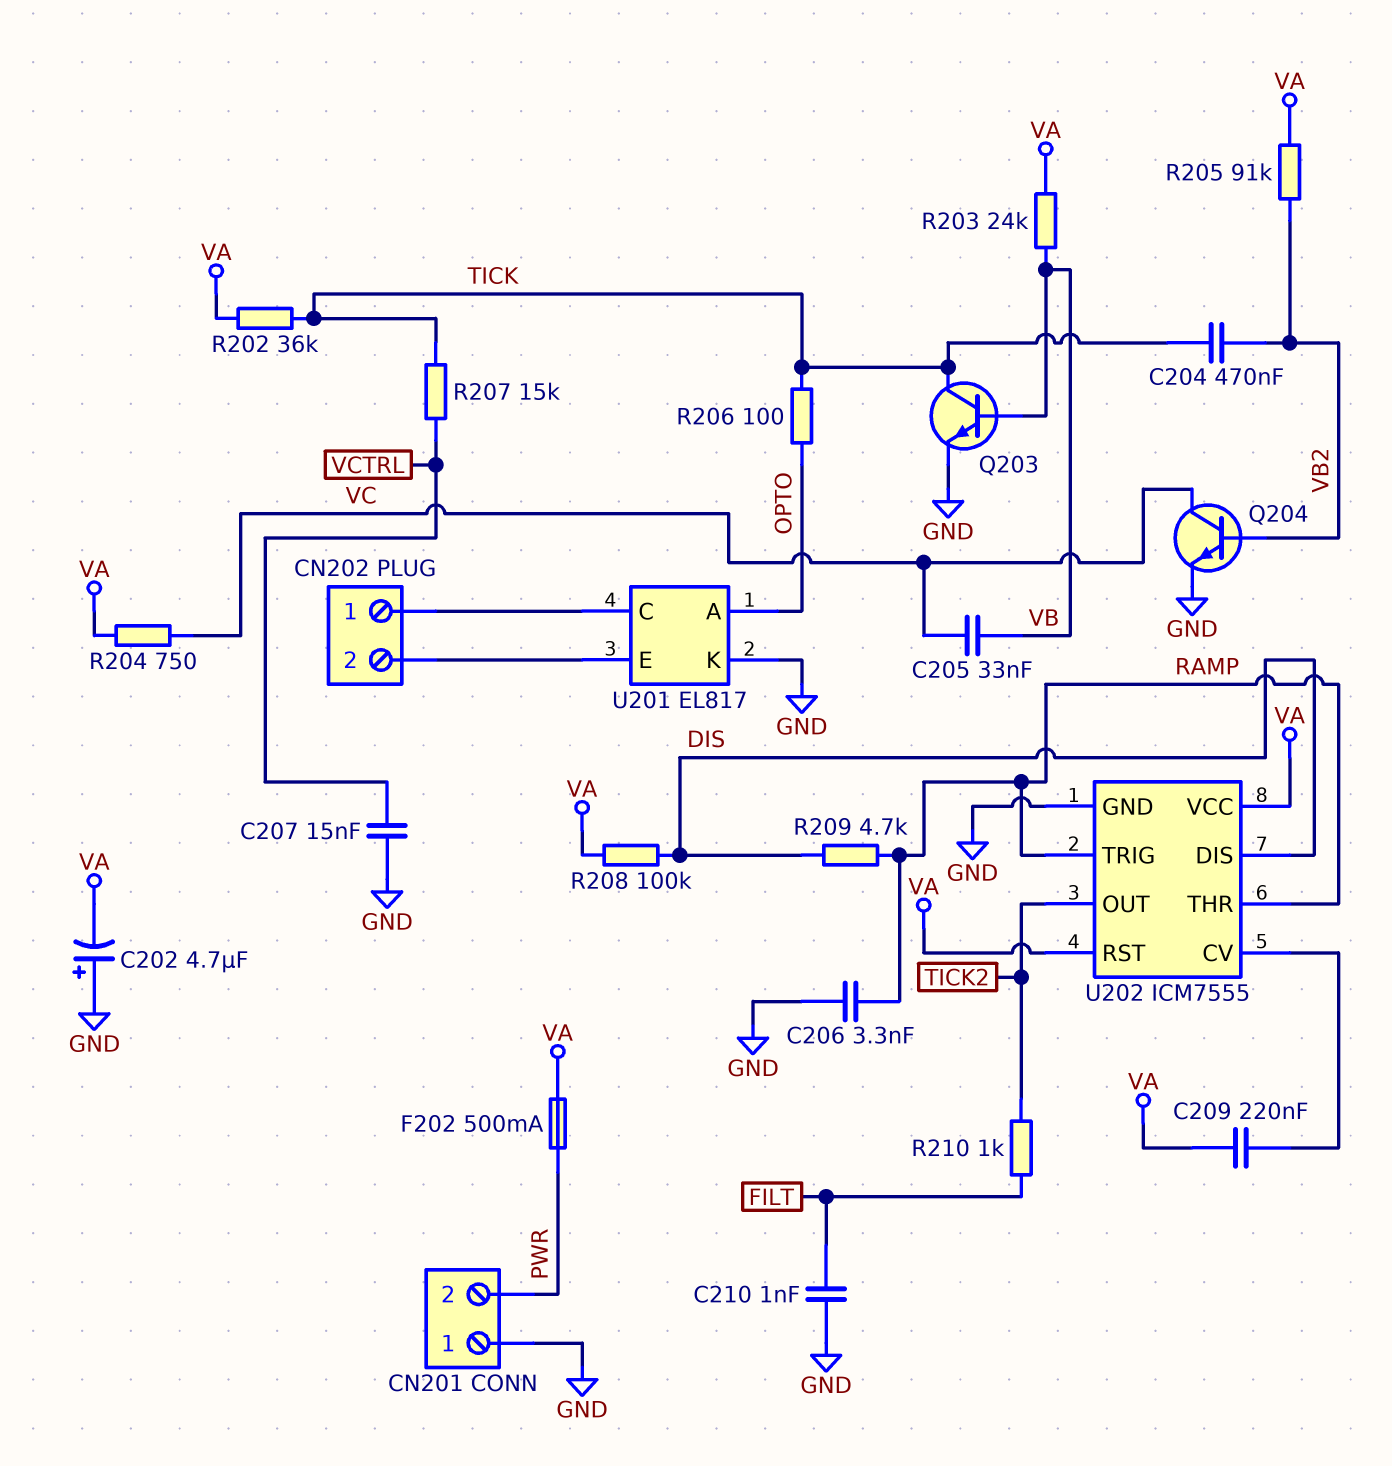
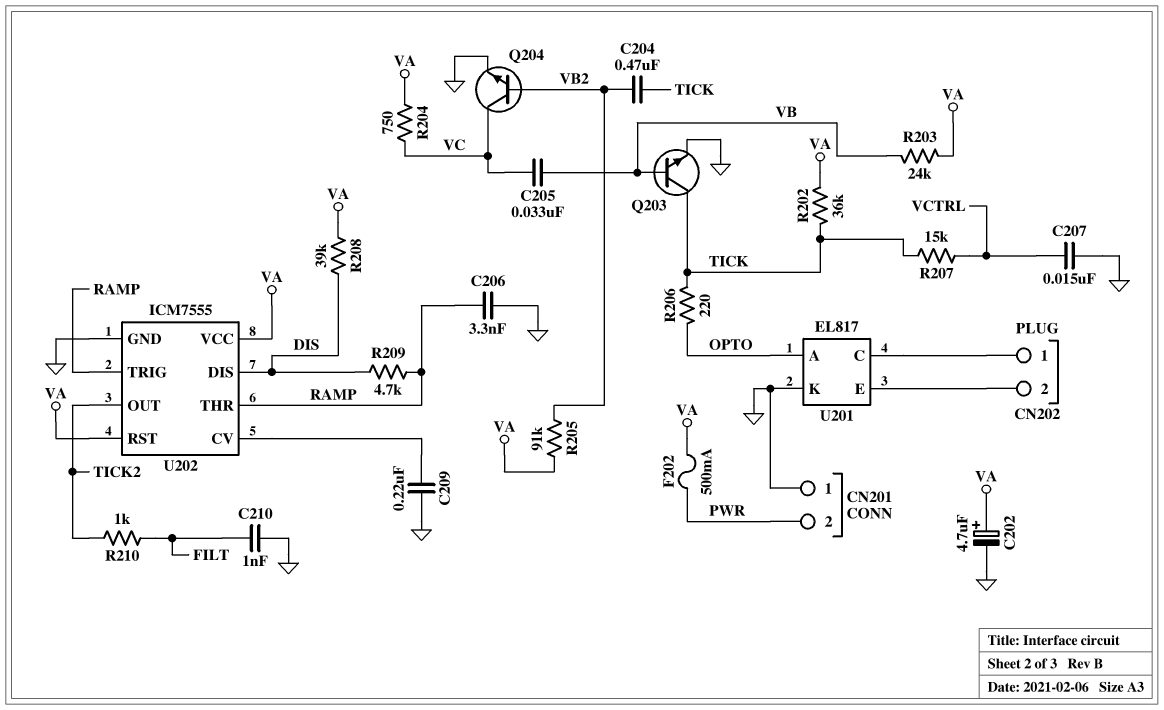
C202: 4.7uF (plus GND, minus VA) -> 4.7uF (plus VA, minus GND)
C209: 220nF (U202/CV, VA) -> 220nF (GND, U202/CV)
R206: 100 (OPTO, TICK) -> 220 (OPTO, TICK)
R208: 100k (DIS, VA) -> 39k (DIS, VA)

